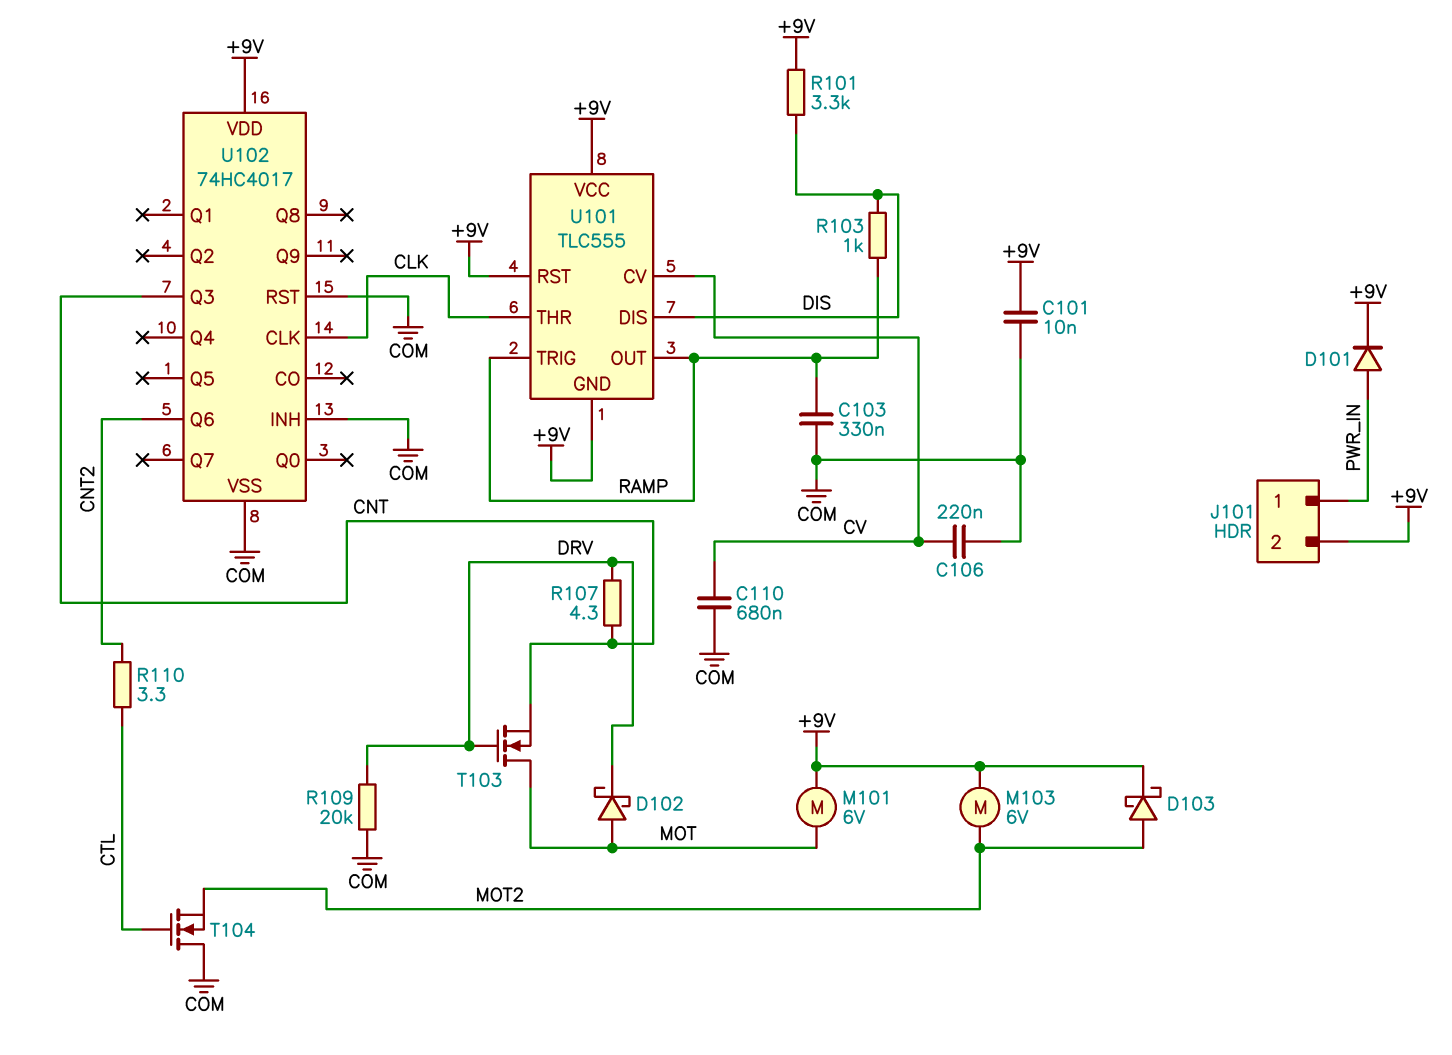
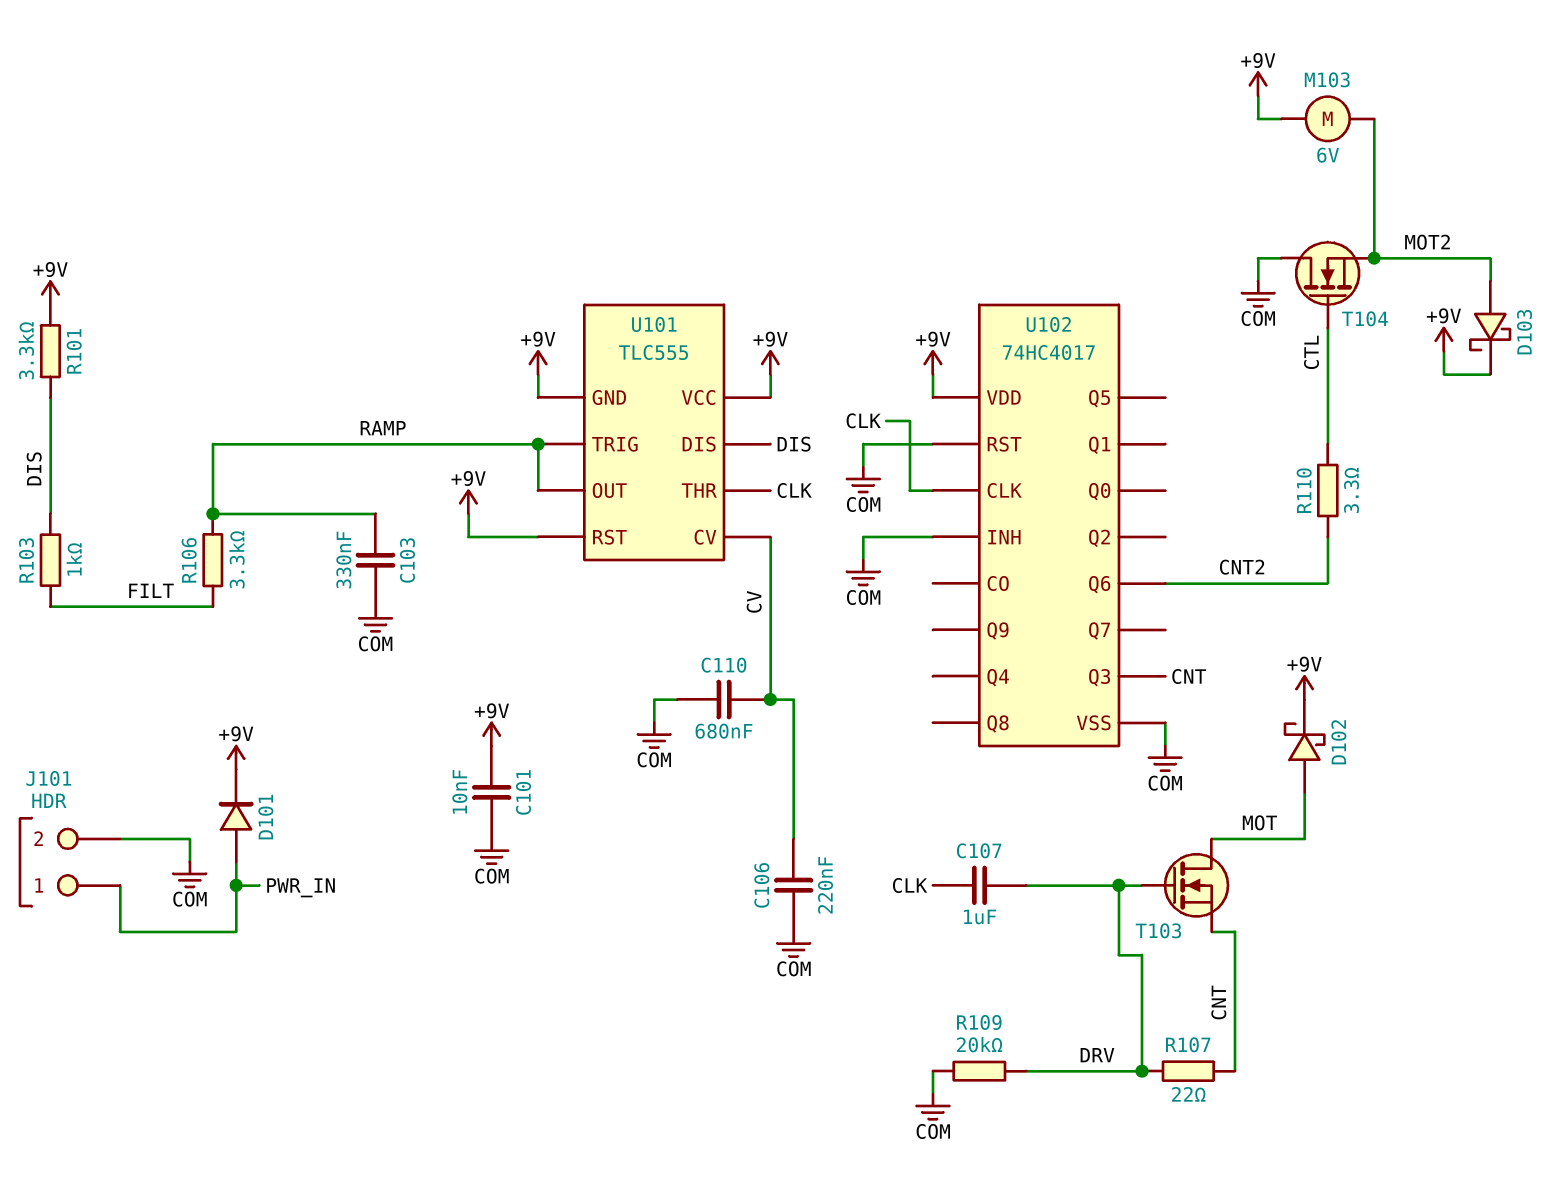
C107: none -> 1uF (CLK, DRV)
D102: schottky (A MOT, K DRV) -> schottky (A MOT, K +9V)
J101 pin 2: +9V -> COM
M101: motor 6V (+9V, MOT) -> none
R103: 1k (DIS, RAMP) -> 1k (DIS, FILT)
R106: none -> 3.3k (FILT, RAMP)
R107: 4.3 (CNT, DRV) -> 22 (CNT, DRV)

